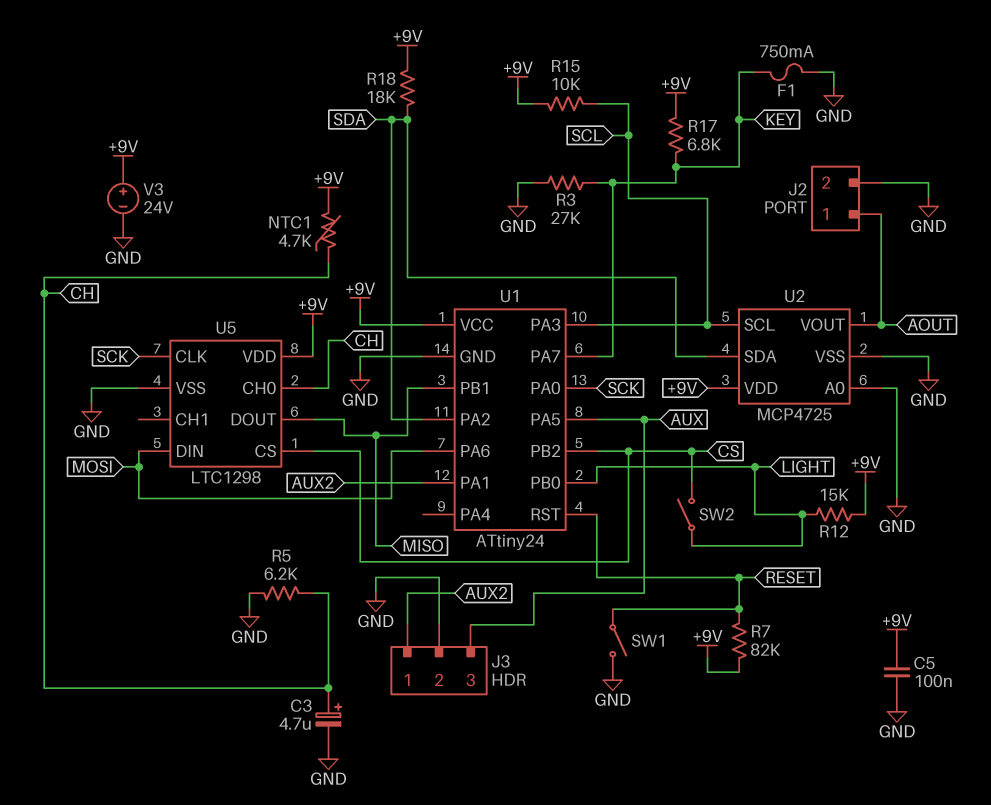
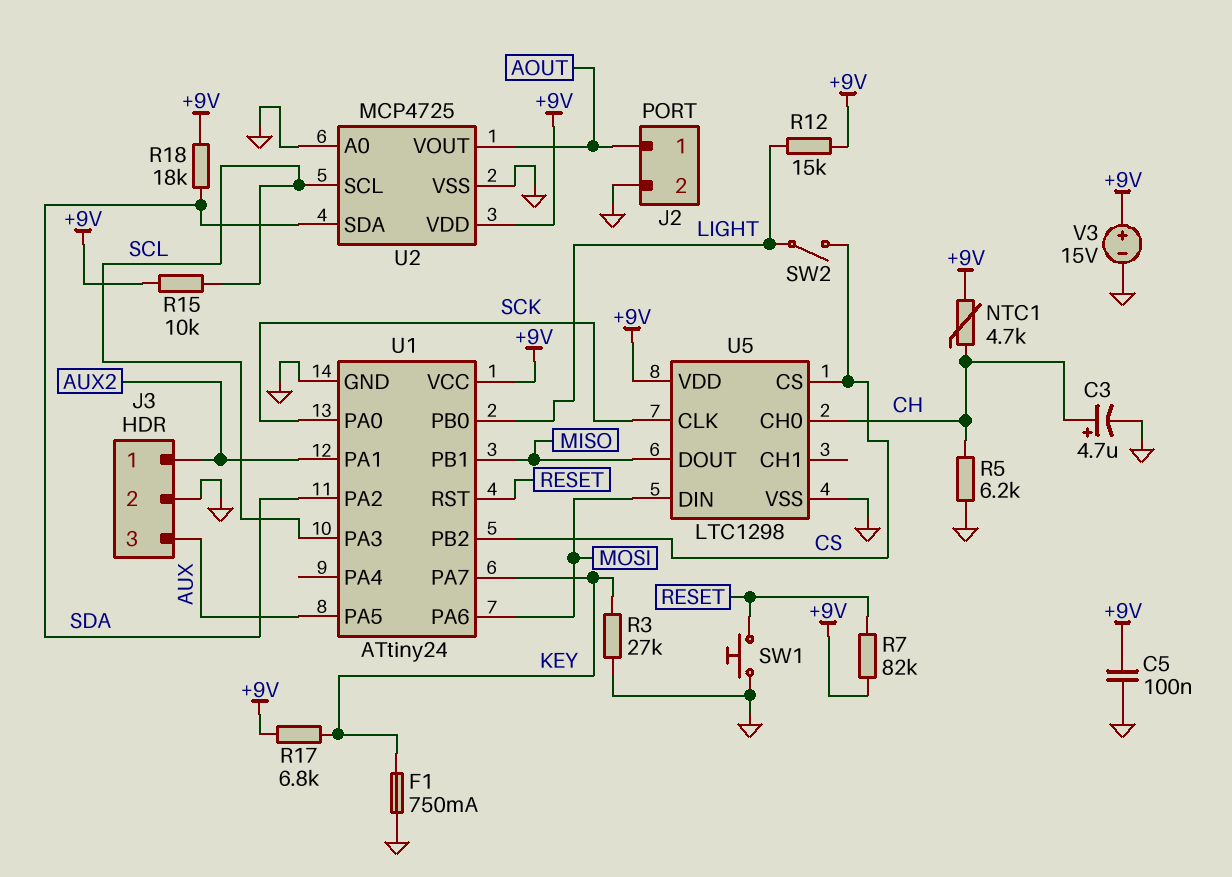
SW1: switch (GND, RESET) -> button (GND, RESET)
V3: 24V (plus +9V, minus GND) -> 15V (plus +9V, minus GND)

